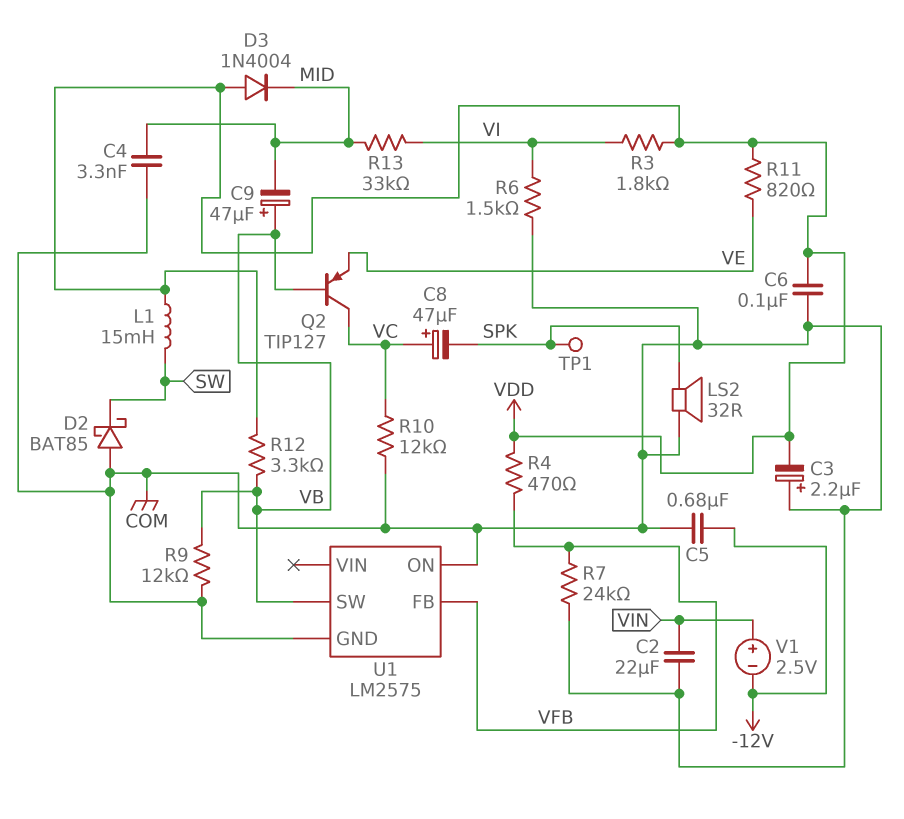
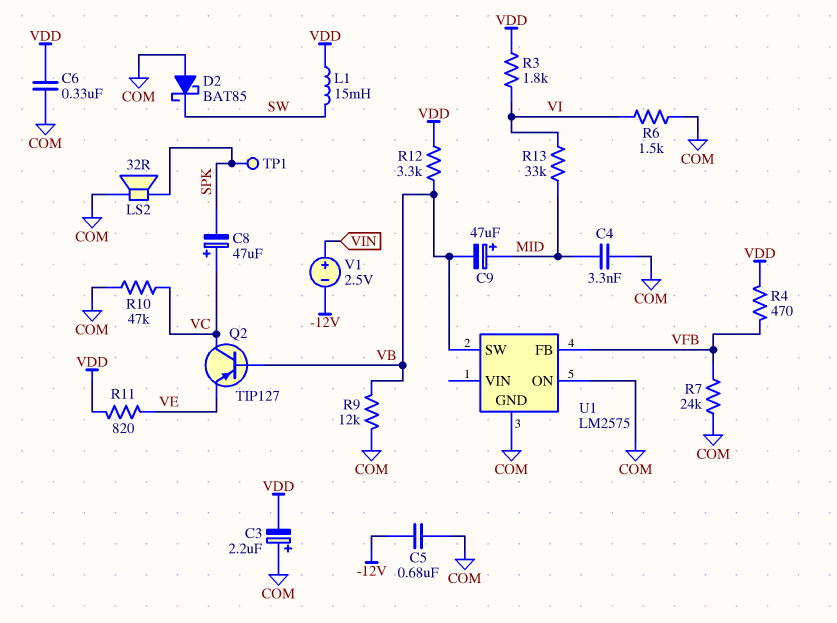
C2: 22uF (COM, VIN) -> none
C6: 100nF (COM, VDD) -> 330nF (COM, VDD)
C9: 47uF (plus VB, minus MID) -> 47uF (plus MID, minus VB)
D3: diode 1N4004 (A VDD, K MID) -> none
R10: 12k (COM, VC) -> 47k (COM, VC)

